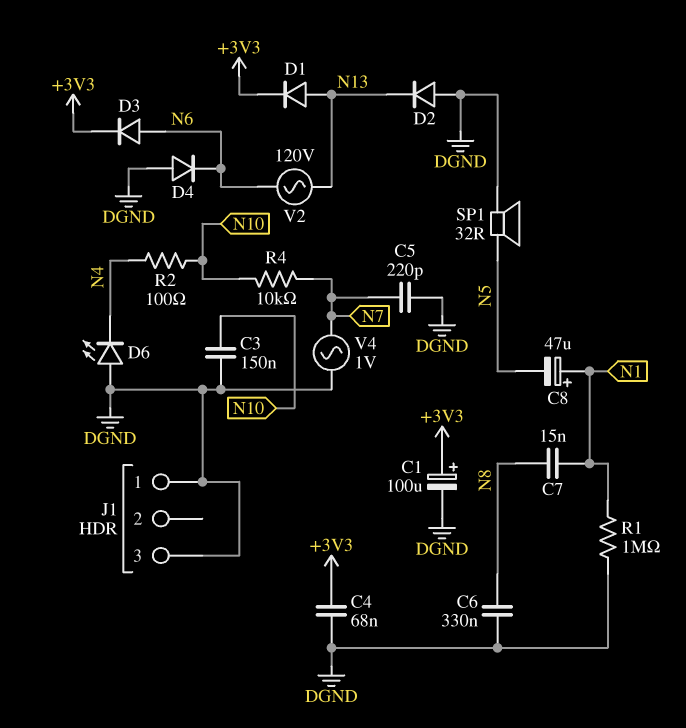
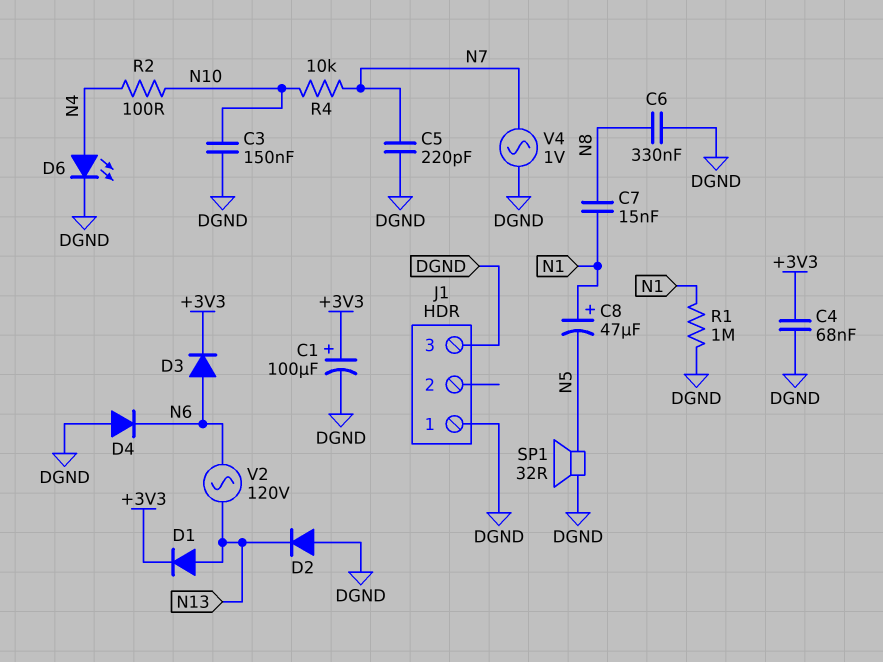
D6: LED (A DGND, K N4) -> LED (A N4, K DGND)

